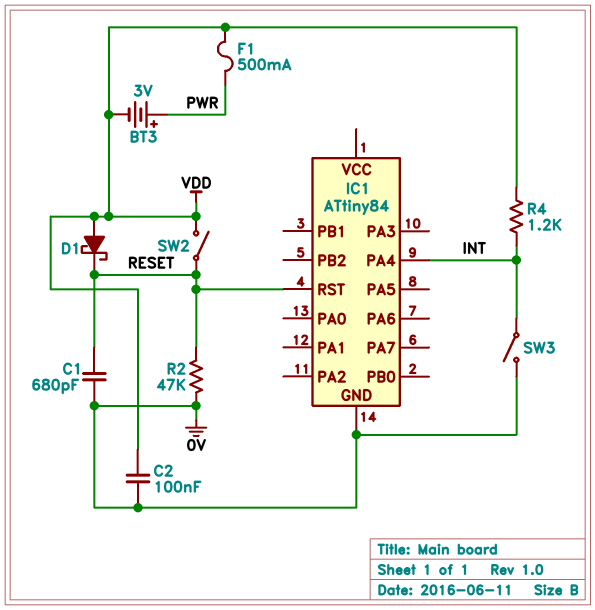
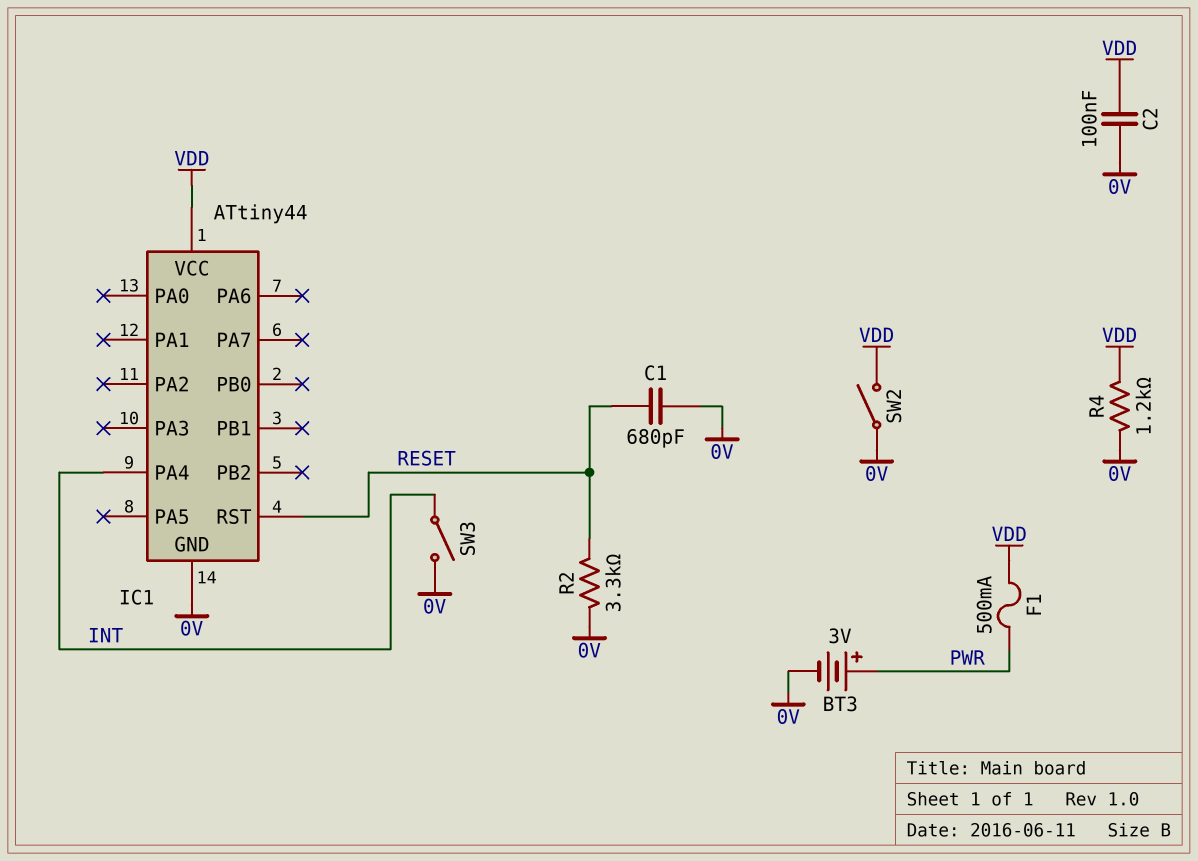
BT3: 3V (plus PWR, minus VDD) -> 3V (plus PWR, minus 0V)
D1: schottky (A VDD, K RESET) -> none
IC1: ATtiny84 -> ATtiny44
IC1 pin VCC: none -> VDD
R2: 47k (0V, RESET) -> 3.3k (0V, RESET)
R4: 1.2k (INT, VDD) -> 1.2k (0V, VDD)
SW2: switch (RESET, VDD) -> switch (0V, VDD)

